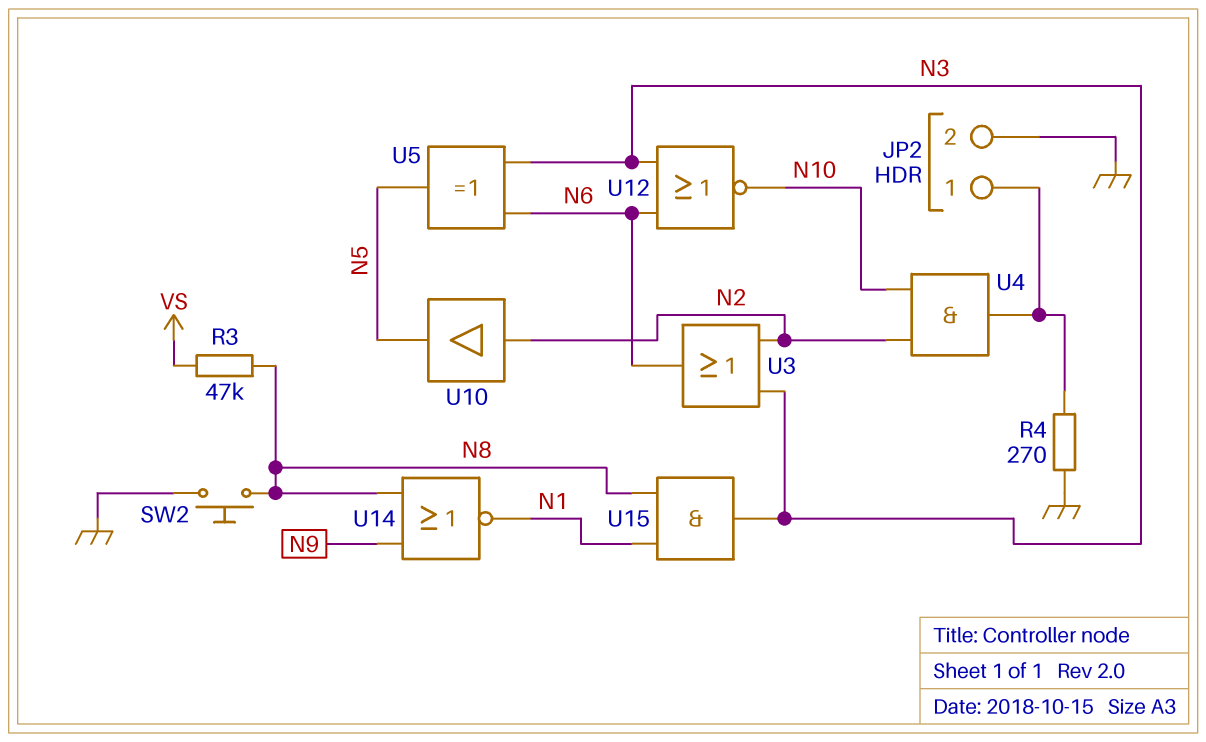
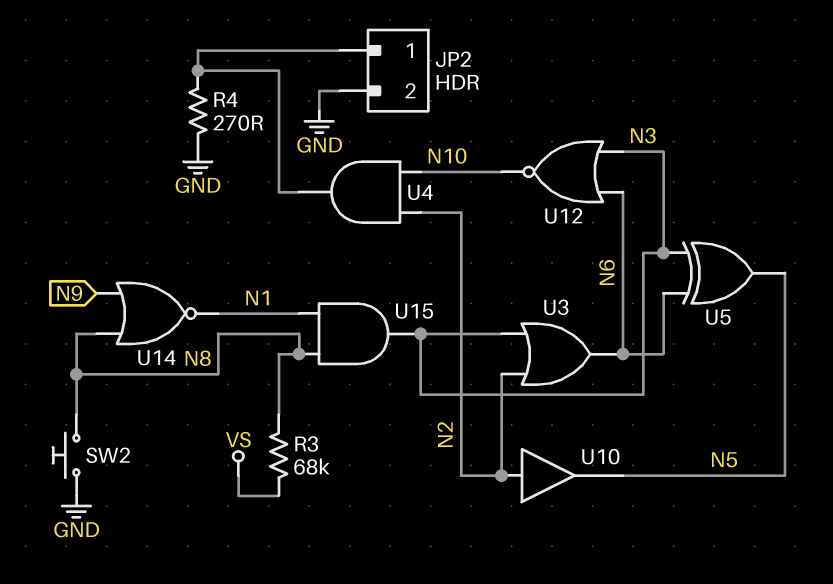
R3: 47k (N8, VS) -> 68k (N8, VS)

